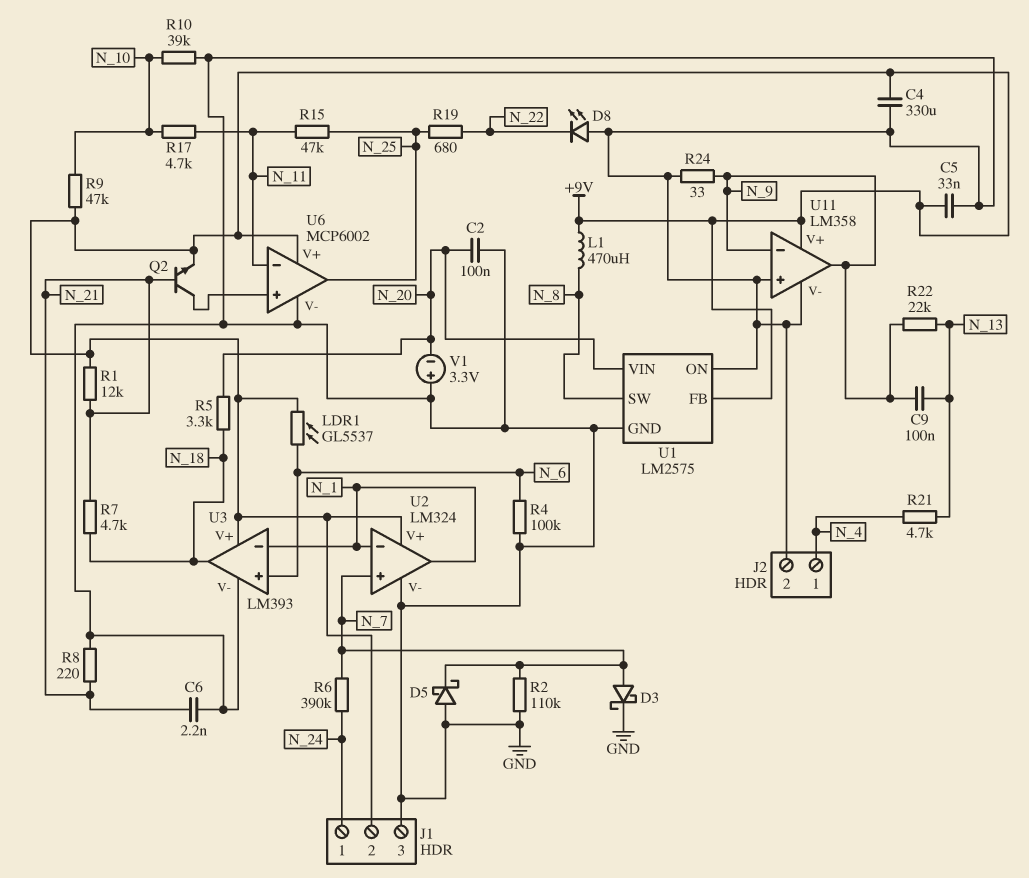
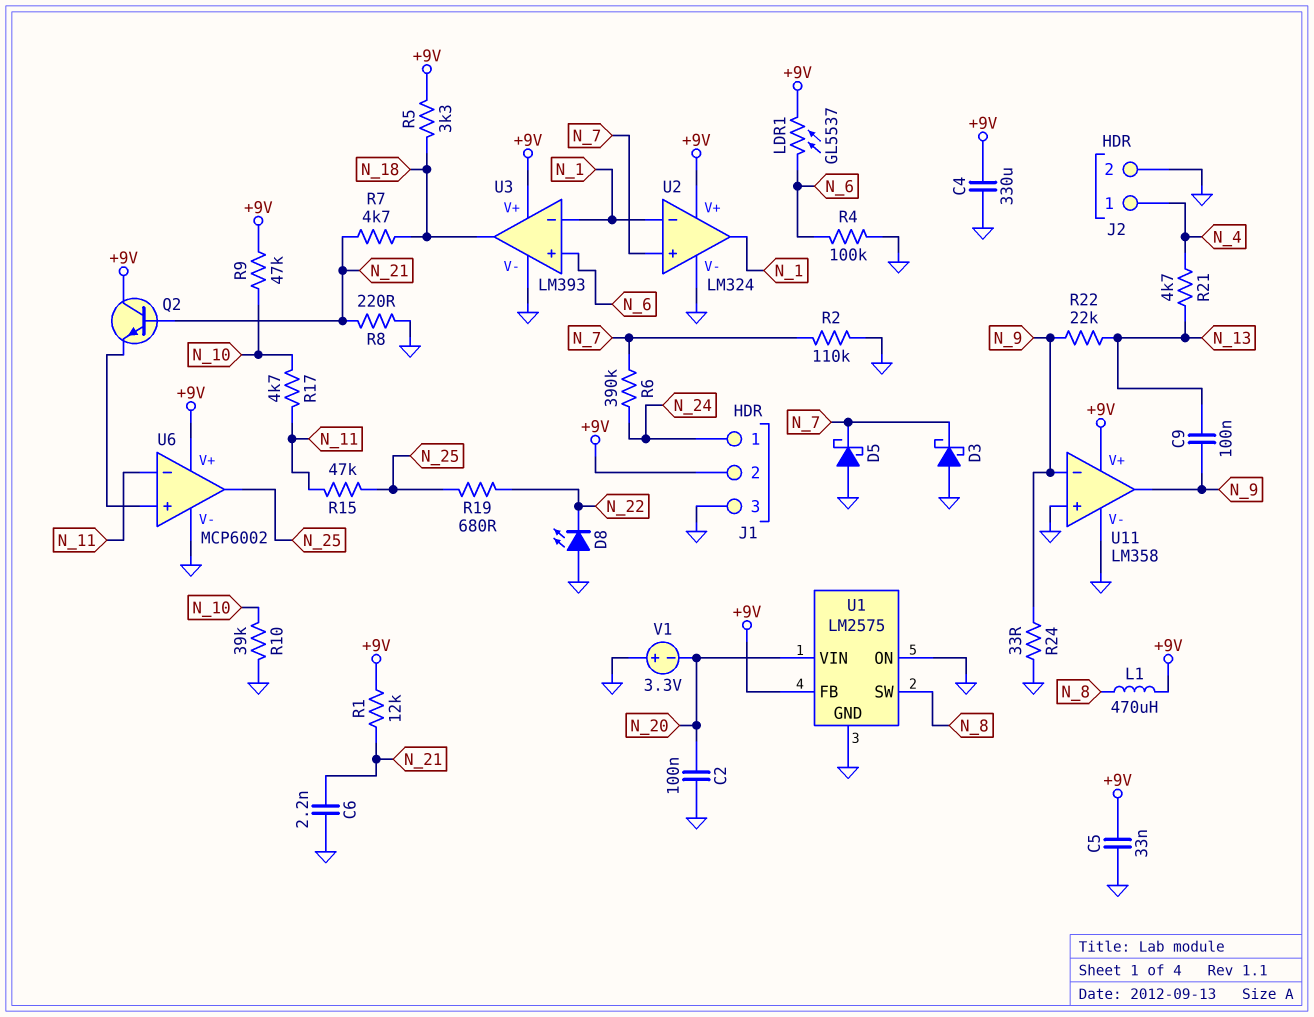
D3: schottky (A N_7, K GND) -> schottky (A GND, K N_7)
Q2: NPN (B N_21, C U6/in+, E +9V) -> NPN (B N_21, C +9V, E U6/in+)
R5: 3.3k (N_18, N_20) -> 3.3k (+9V, N_18)

